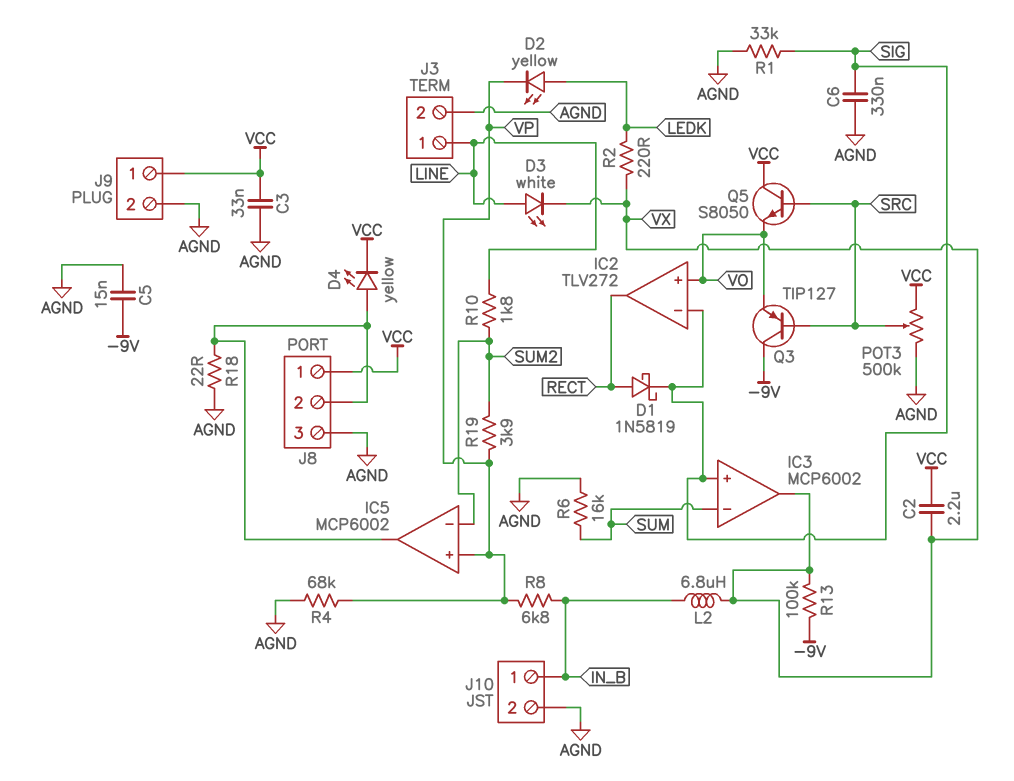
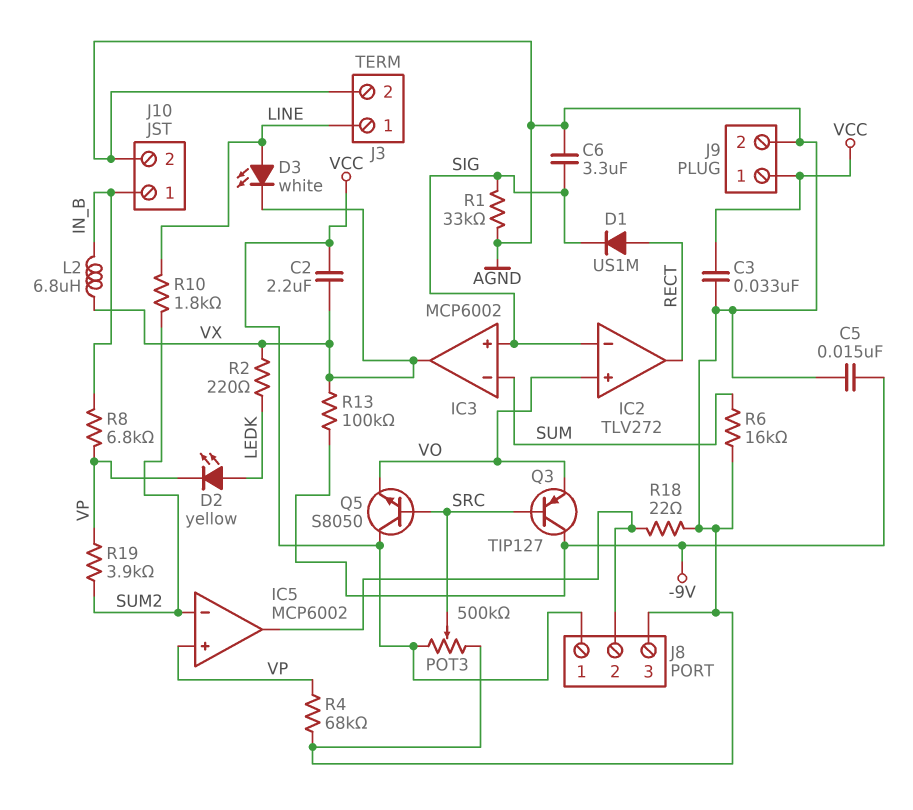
C6: 330nF (AGND, SIG) -> 3.3uF (AGND, SIG)
D1: schottky 1N5819 (A RECT, K SIG) -> diode US1M (A RECT, K SIG)
D4: LED yellow (A IC5/out, K VCC) -> none

